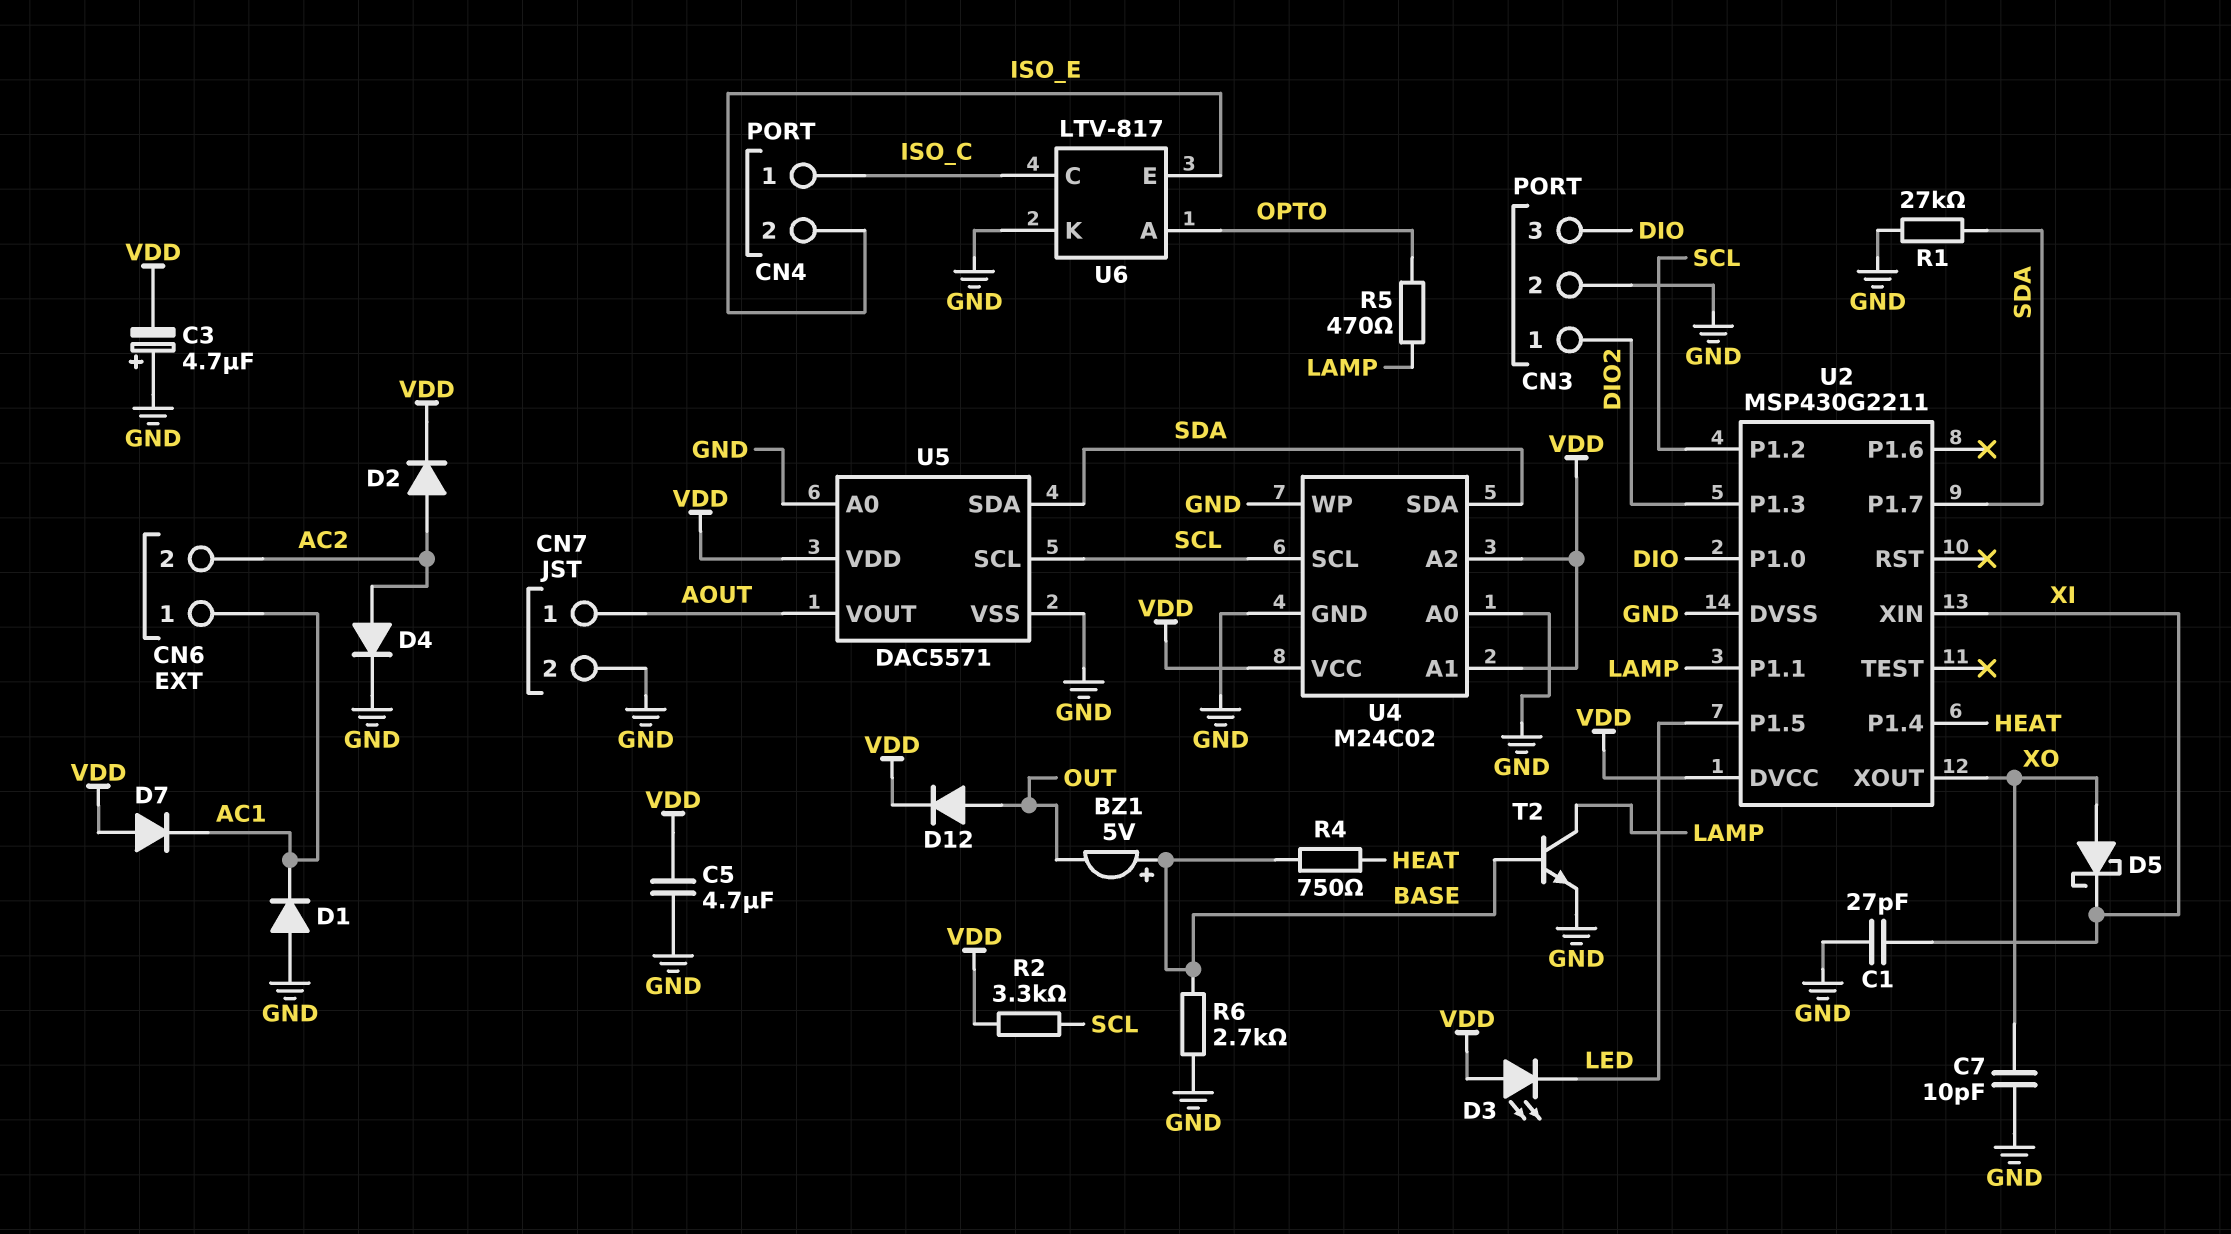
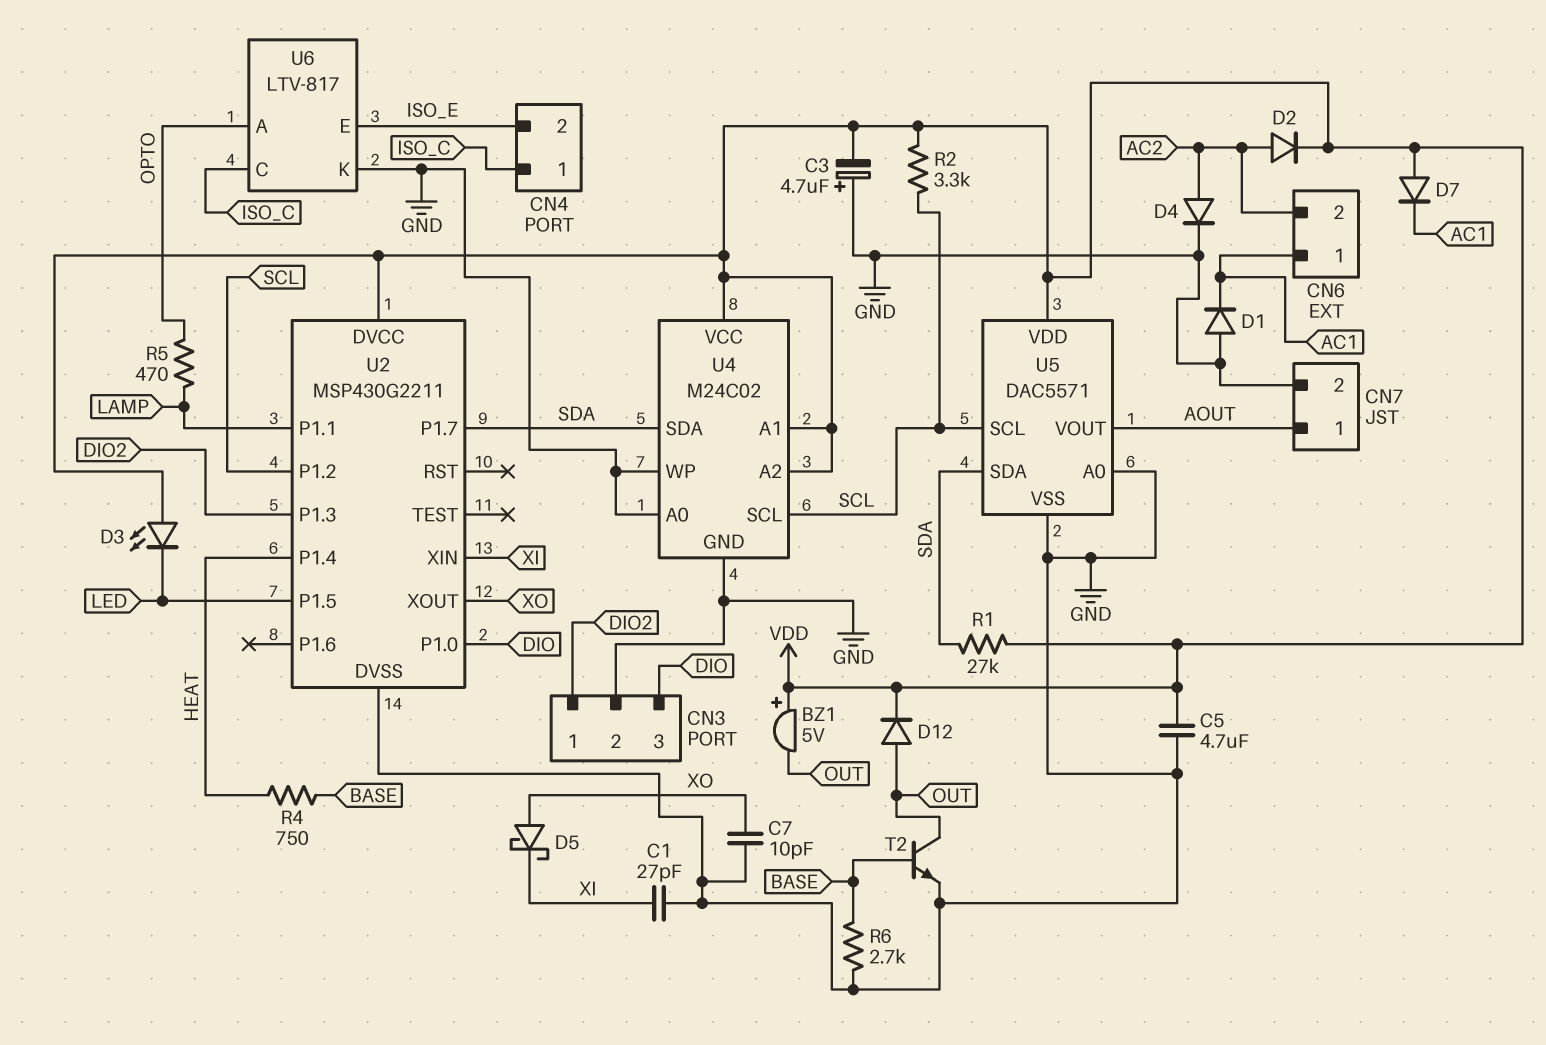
BZ1: buzzer 5V (plus BASE, minus OUT) -> buzzer 5V (plus VDD, minus OUT)
R1: 27k (GND, SDA) -> 27k (SDA, VDD)
T2: NPN (B BASE, C LAMP, E GND) -> NPN (B BASE, C OUT, E GND)

